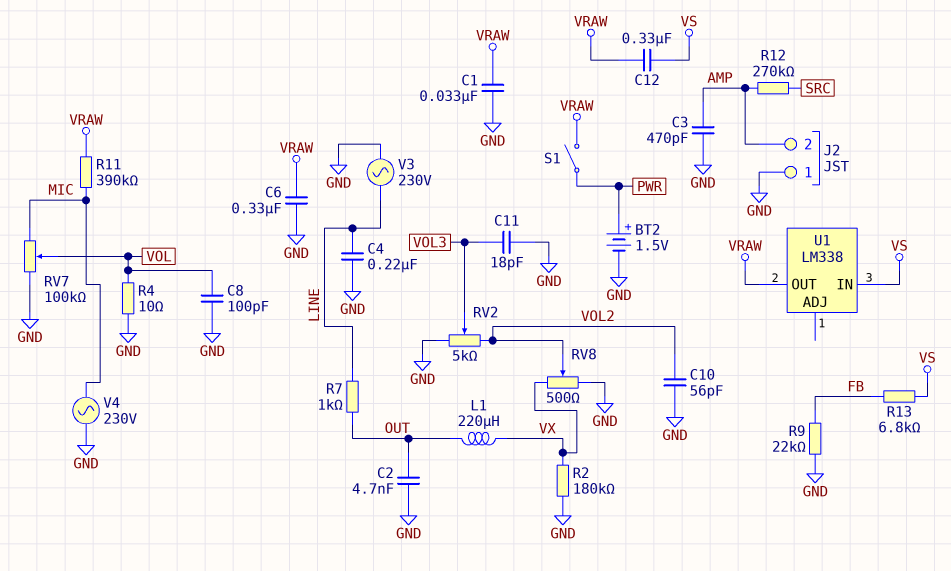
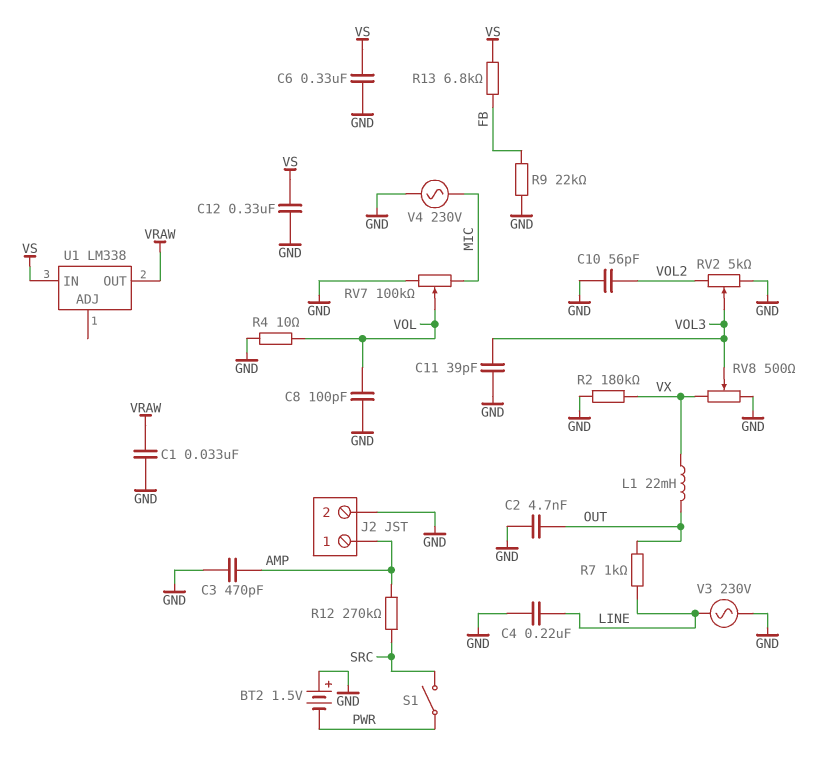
BT2: 1.5V (plus PWR, minus GND) -> 1.5V (plus GND, minus PWR)
C6: 330nF (GND, VRAW) -> 330nF (GND, VS)
C11: 18pF (GND, VOL3) -> 39pF (GND, VOL3)
C12: 330nF (VRAW, VS) -> 330nF (GND, VS)
J2 pin 1: GND -> AMP
J2 pin 2: AMP -> GND
L1: 220uH (OUT, VX) -> 22mH (OUT, VX)
R11: 390k (MIC, VRAW) -> none
RV8: 500 (GND, VX, wiper VOL2) -> 500 (GND, VX, wiper VOL3)
S1: switch (PWR, VRAW) -> switch (PWR, SRC)

